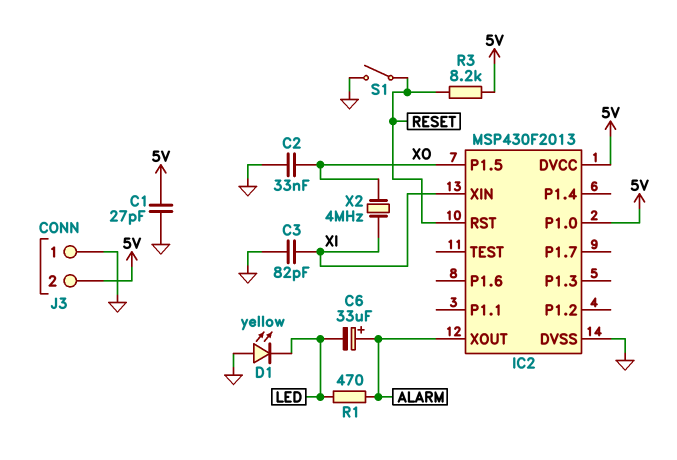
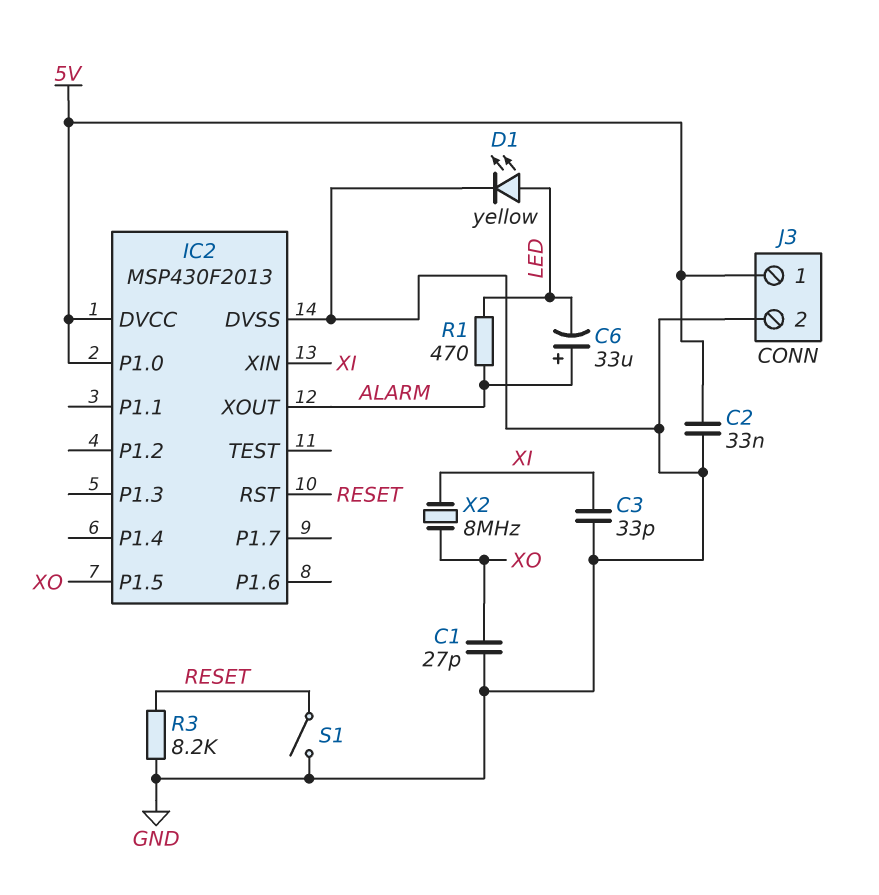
C1: 27pF (5V, GND) -> 27pF (GND, XO)
C2: 33nF (GND, XO) -> 33nF (5V, GND)
C3: 82pF (GND, XI) -> 33pF (GND, XI)
D1: LED yellow (A GND, K LED) -> LED yellow (A LED, K GND)
J3 pin 1: GND -> 5V
J3 pin 2: 5V -> GND
R3: 8.2k (5V, RESET) -> 8.2k (GND, RESET)
X2: 4MHz (XI, XO) -> 8MHz (XI, XO)

